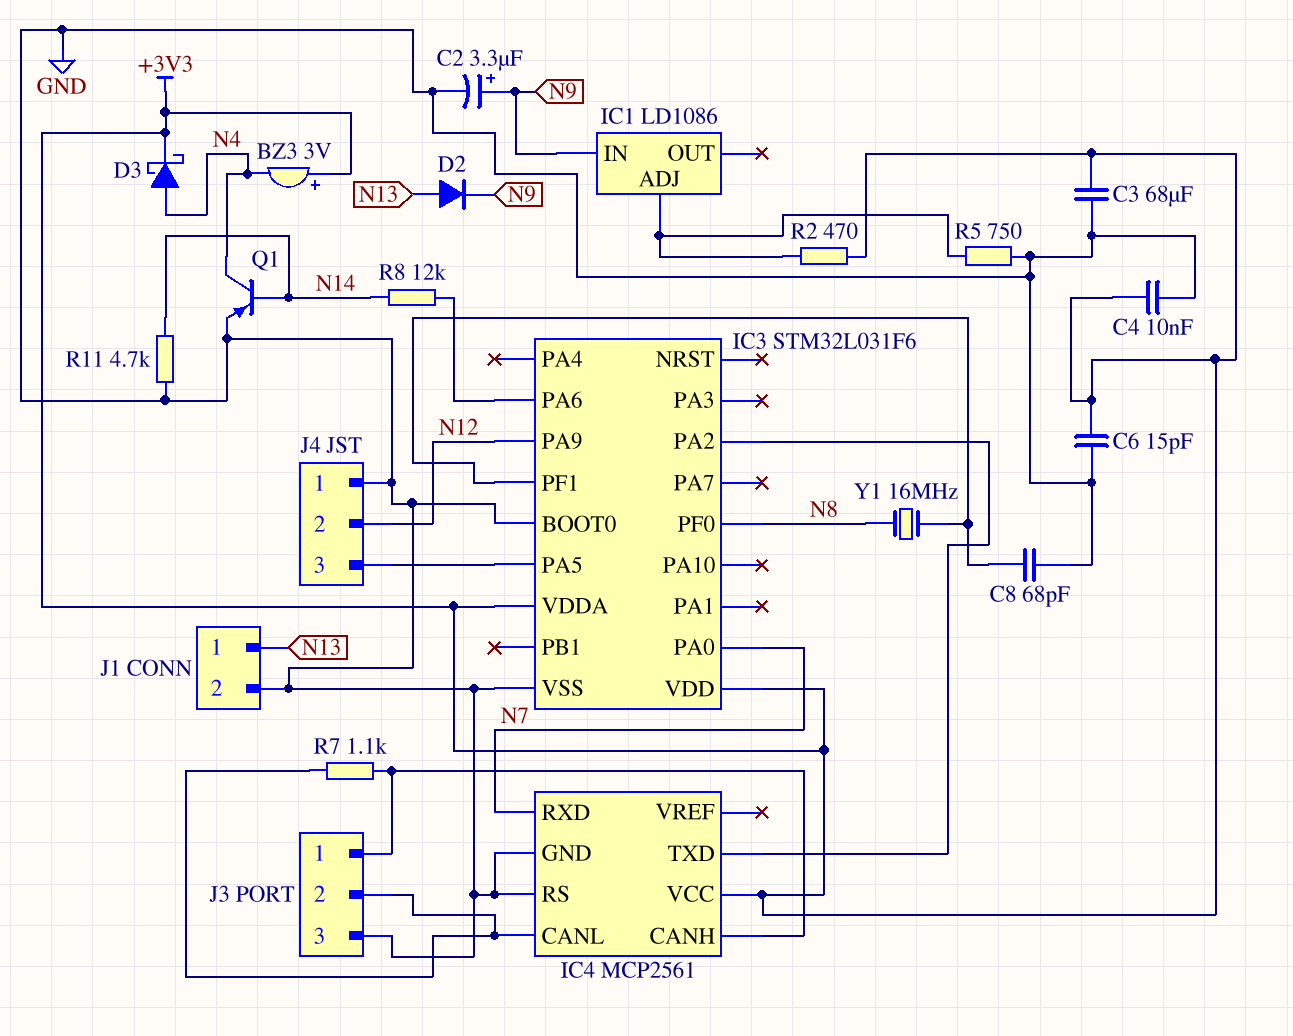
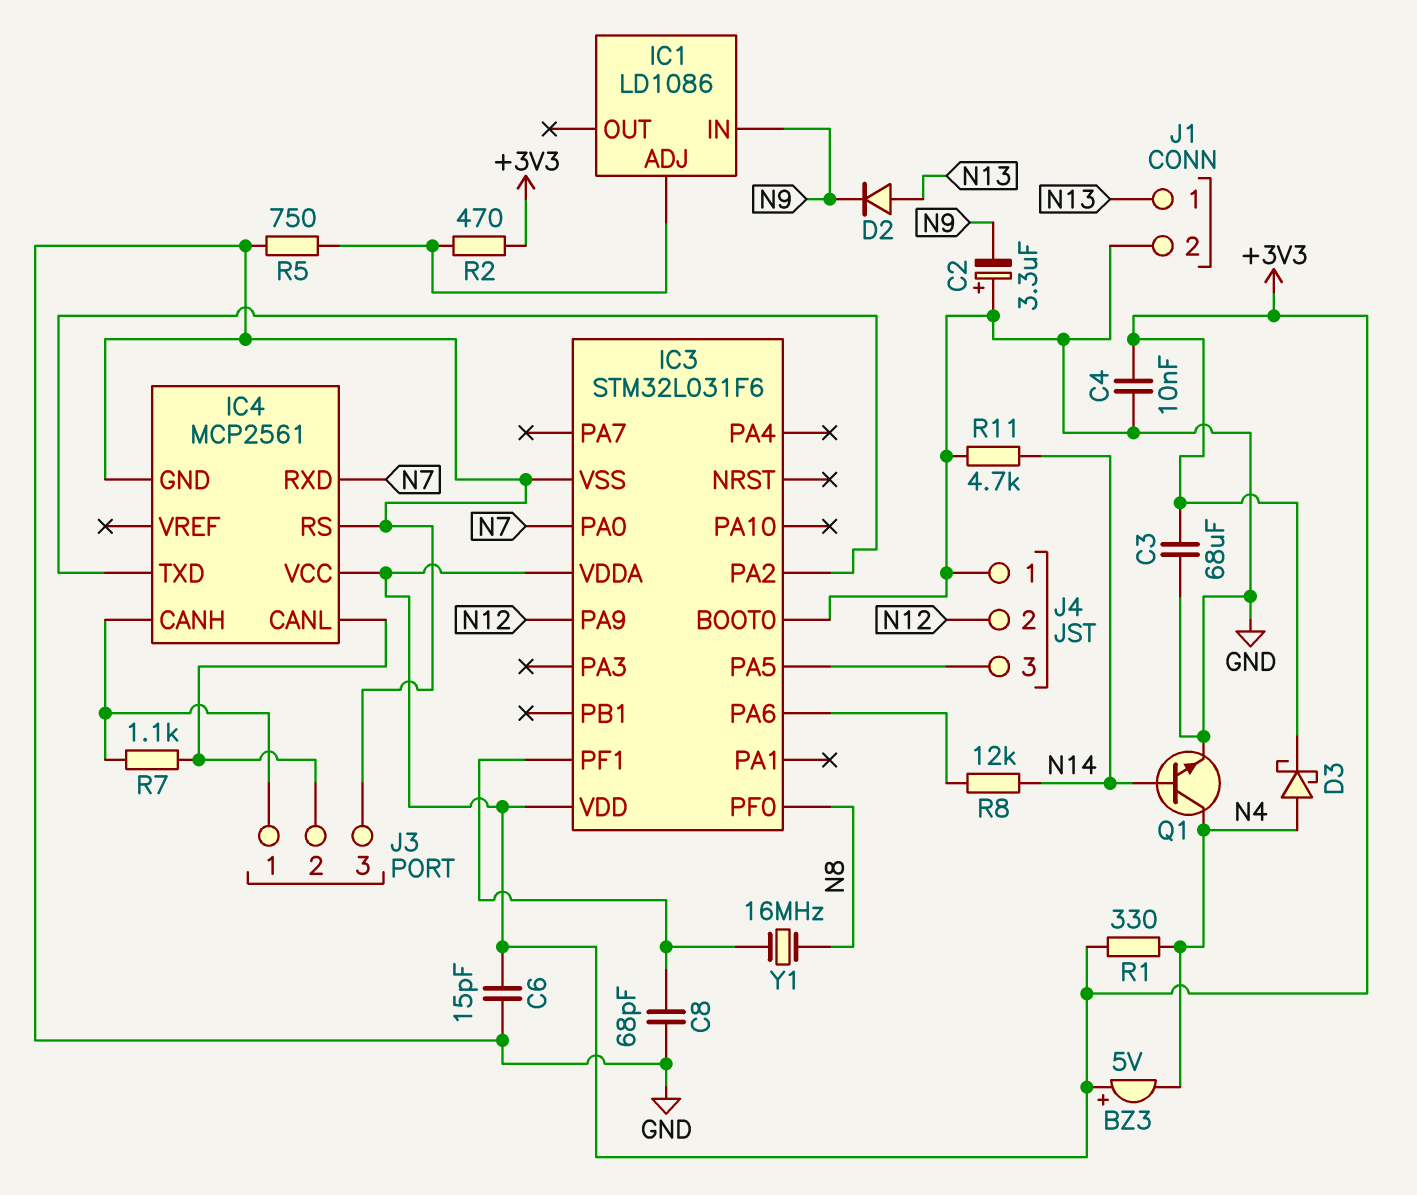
BZ3: buzzer 3V (plus +3V3, minus N4) -> buzzer 5V (plus +3V3, minus N4)
C2: 3.3uF (plus N9, minus GND) -> 3.3uF (plus GND, minus N9)
Q1: PNP (B N14, C N4, E GND) -> NPN (B N14, C N4, E GND)
R1: none -> 330 (+3V3, N4)

